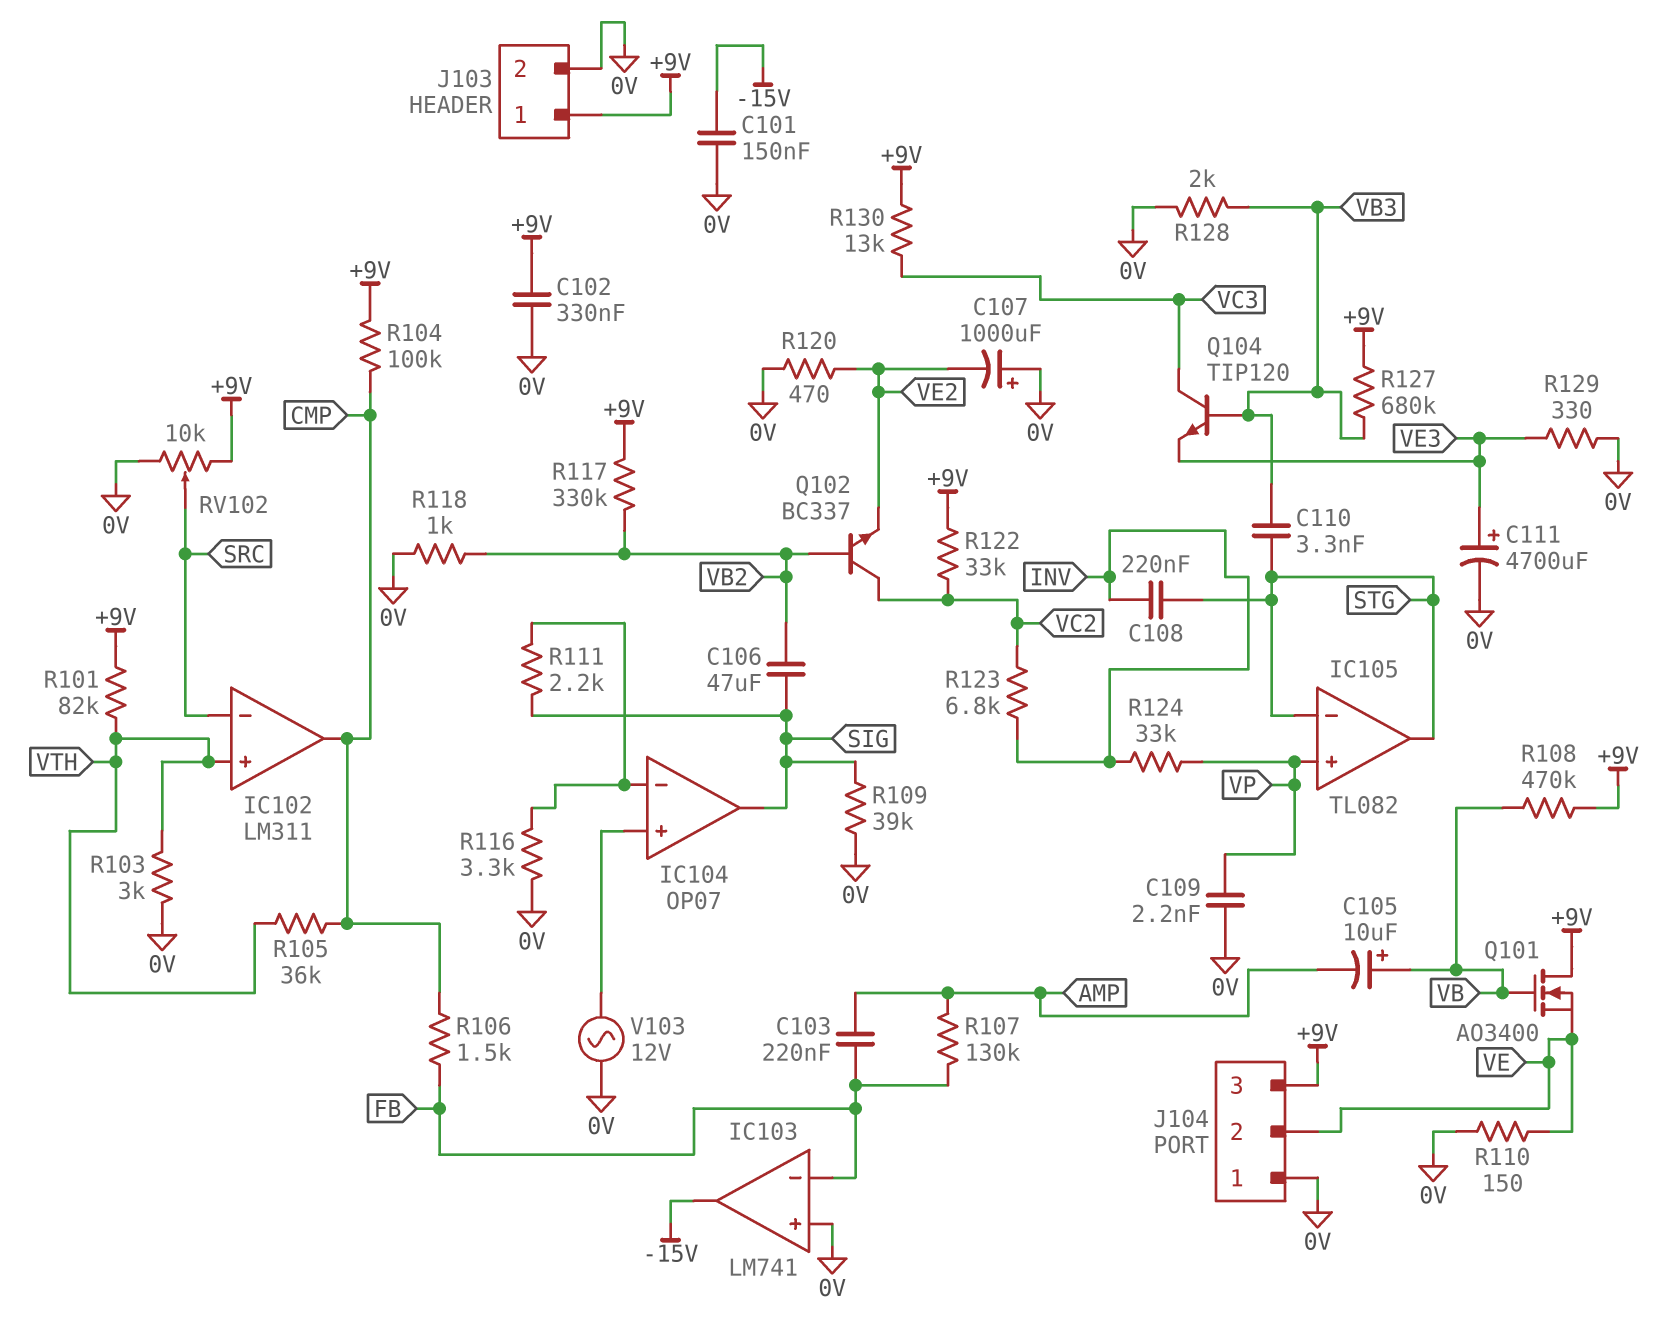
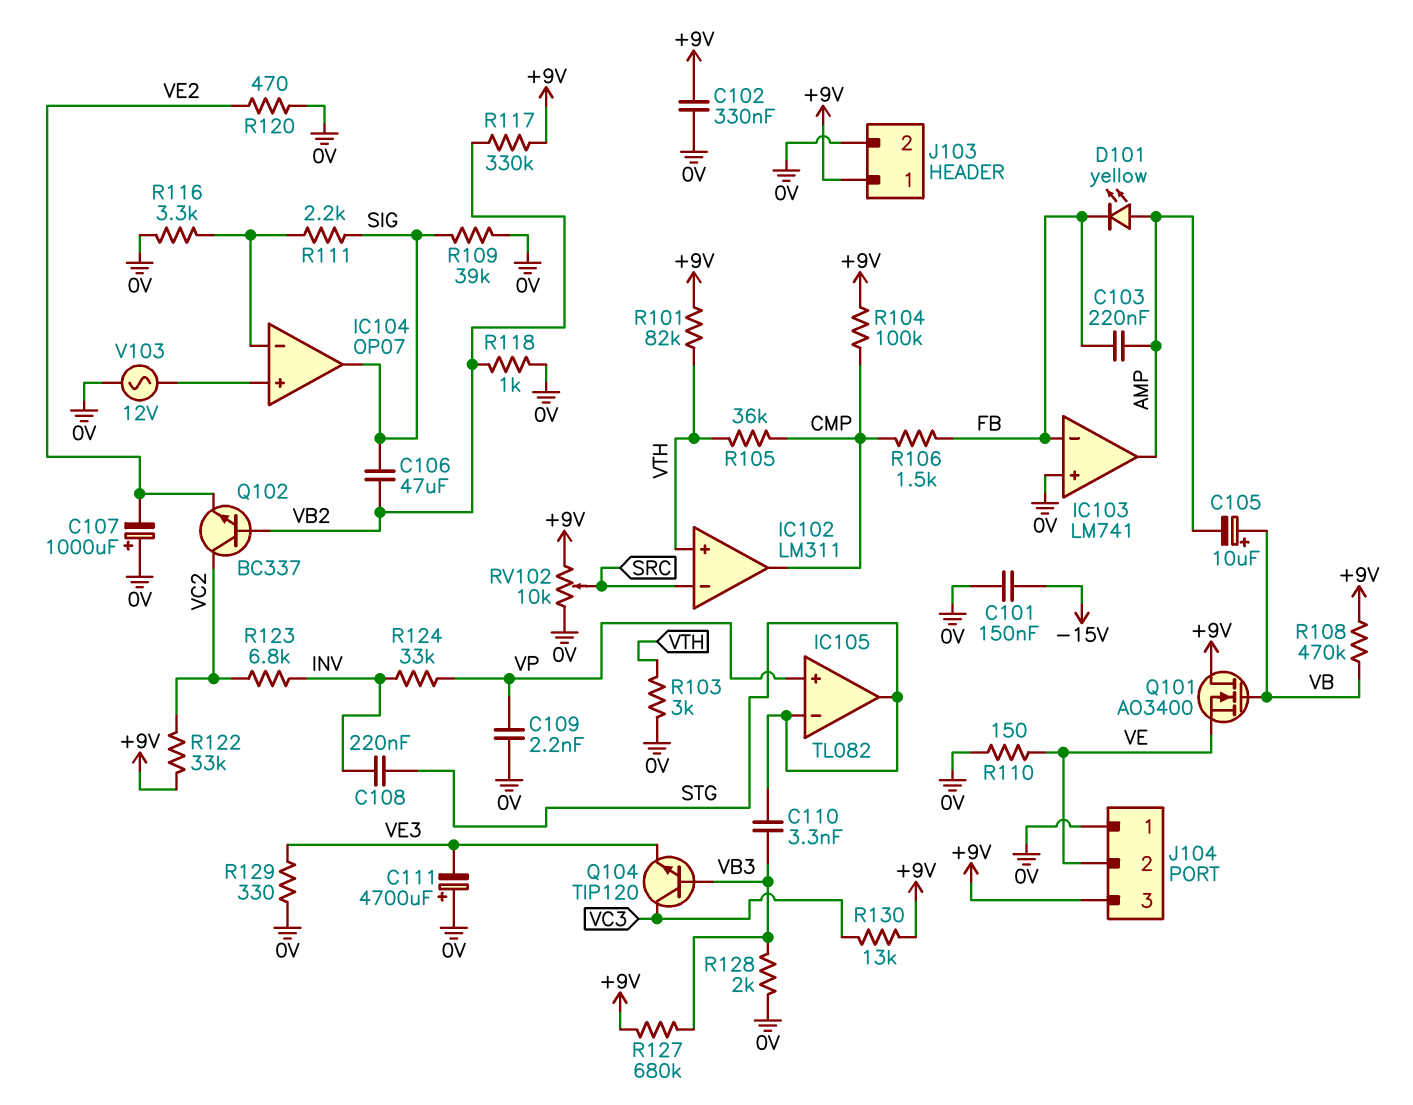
C111: 4700uF (plus VE3, minus 0V) -> 4700uF (plus 0V, minus VE3)
D101: none -> LED yellow (A AMP, K FB)
IC103 pin out: -15V -> AMP
R107: 130k (AMP, FB) -> none

